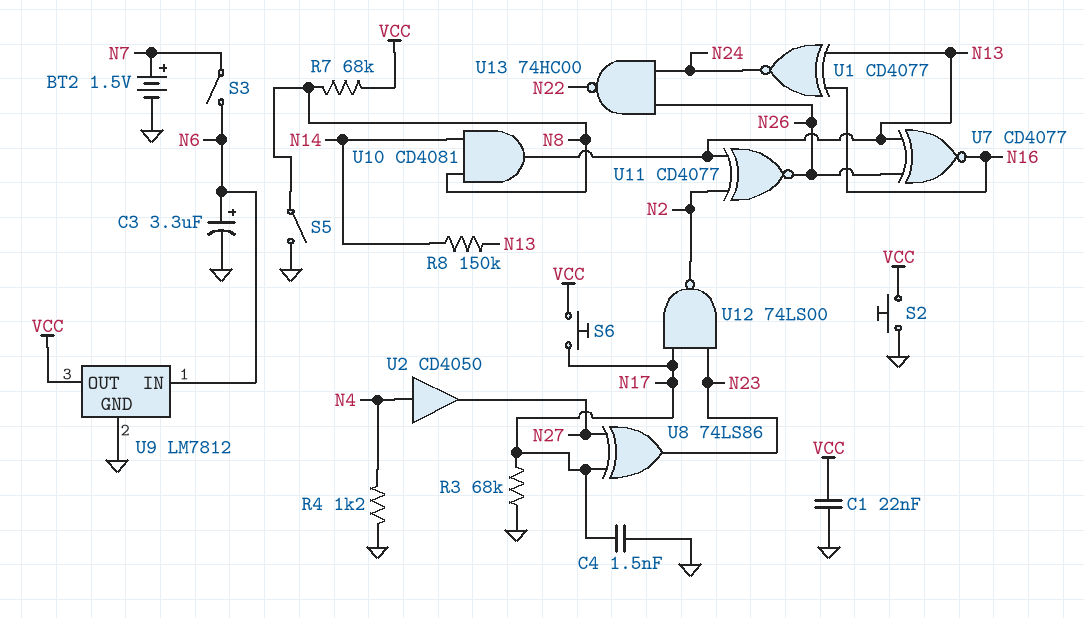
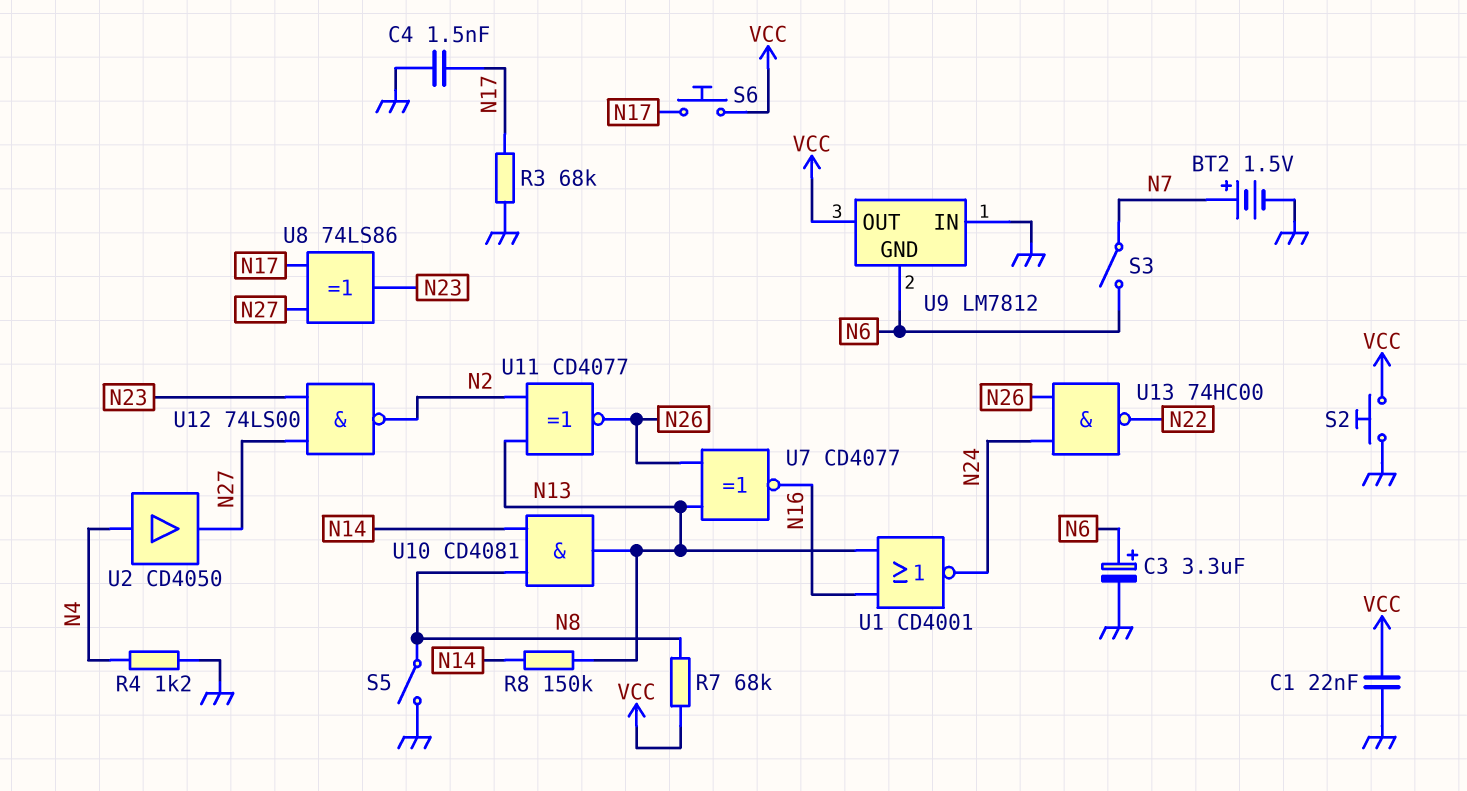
U1: XNOR CD4077 (in N13, in N16, out N24) -> NOR CD4001 (in N13, in N16, out N24)
U9 pin GND: GND -> N6
U9 pin IN: N6 -> GND
U12: NAND 74LS00 (in N17, in N23, out N2) -> NAND 74LS00 (in N23, in N27, out N2)

